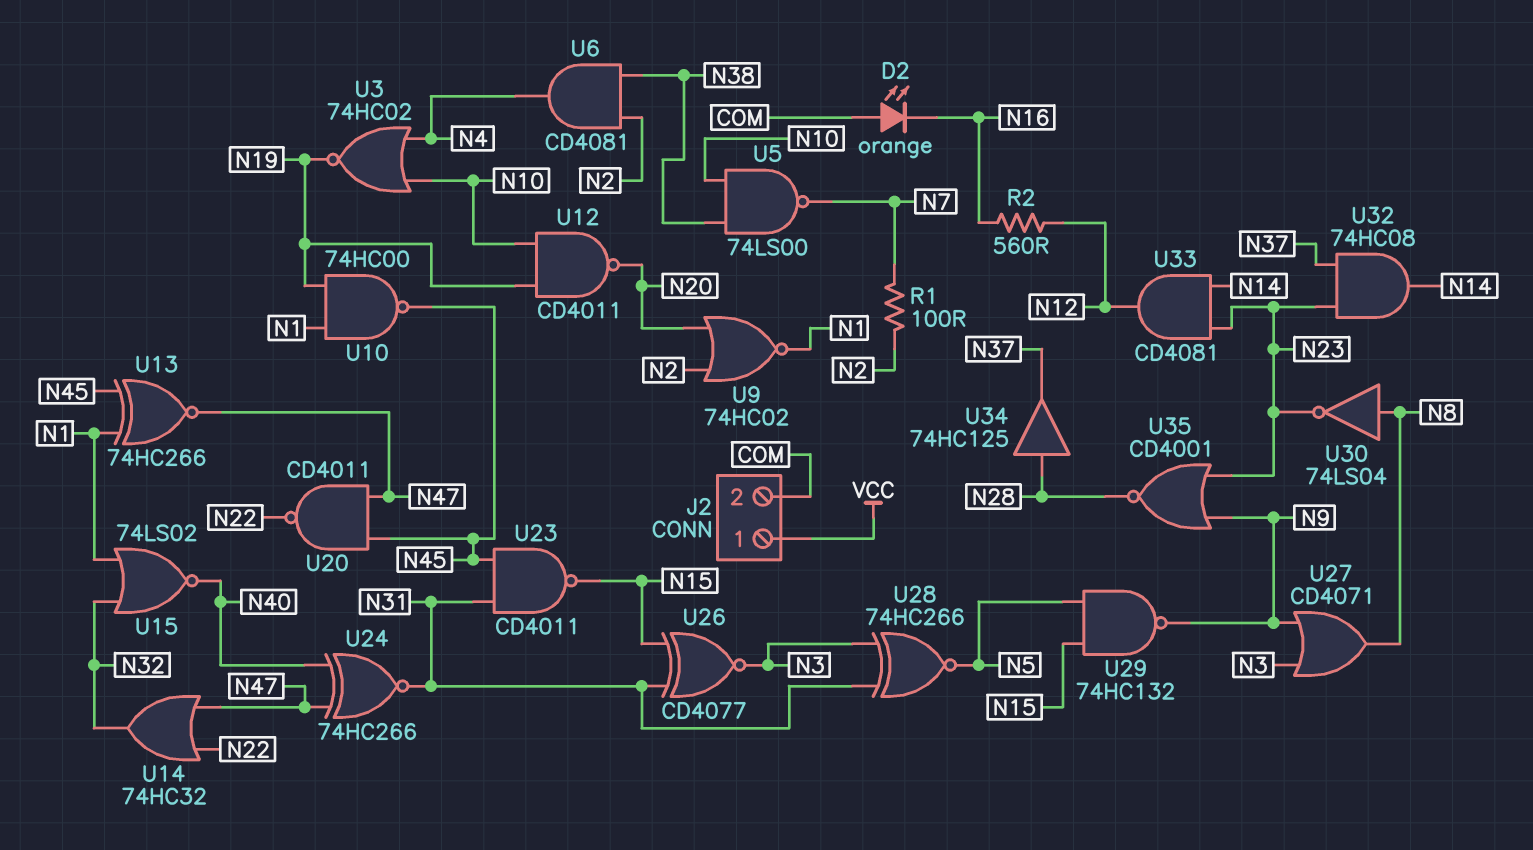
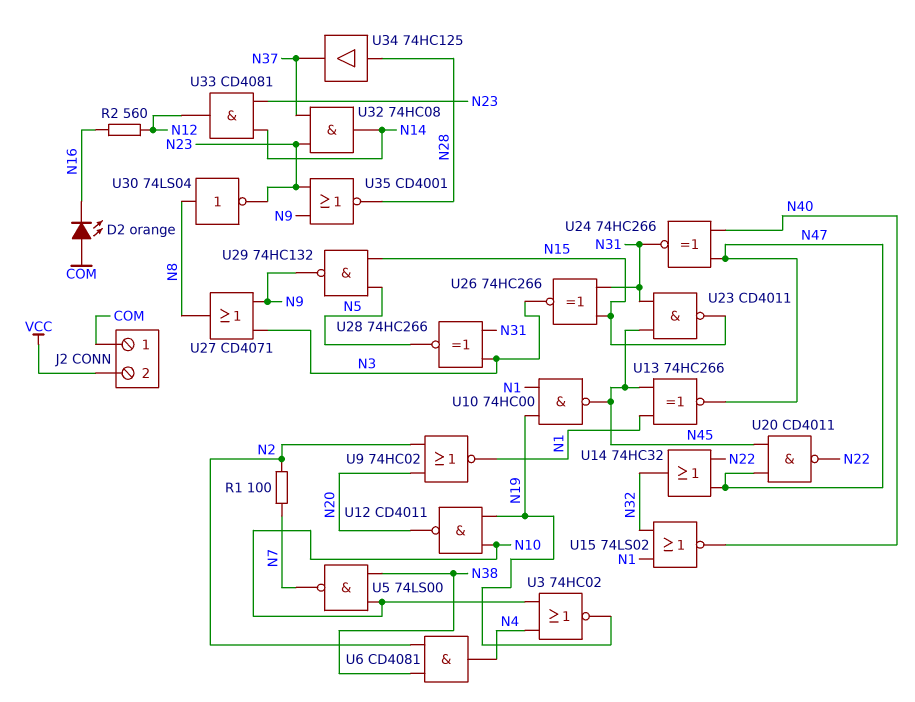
J2 pin 1: VCC -> COM
J2 pin 2: COM -> VCC
U26: XNOR CD4077 (in N15, in N31, out N3) -> XNOR 74HC266 (in N15, in N31, out N3)

